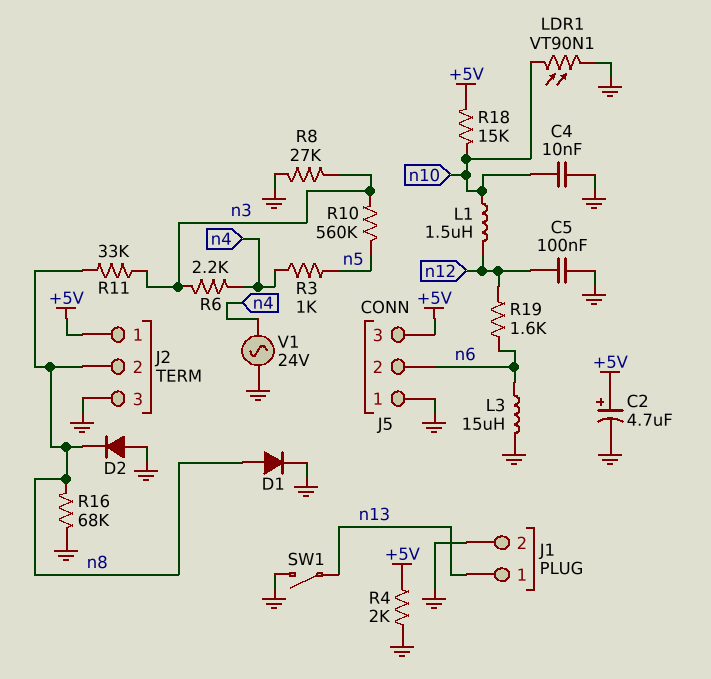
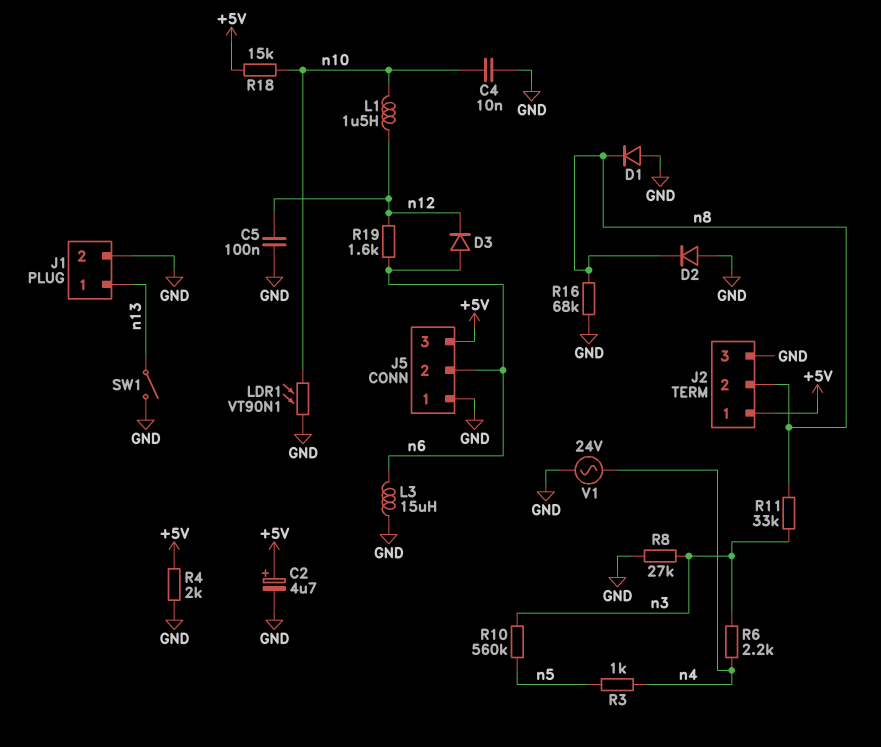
D1: diode (A n8, K GND) -> diode (A GND, K n8)
D3: none -> diode (A n6, K n12)

